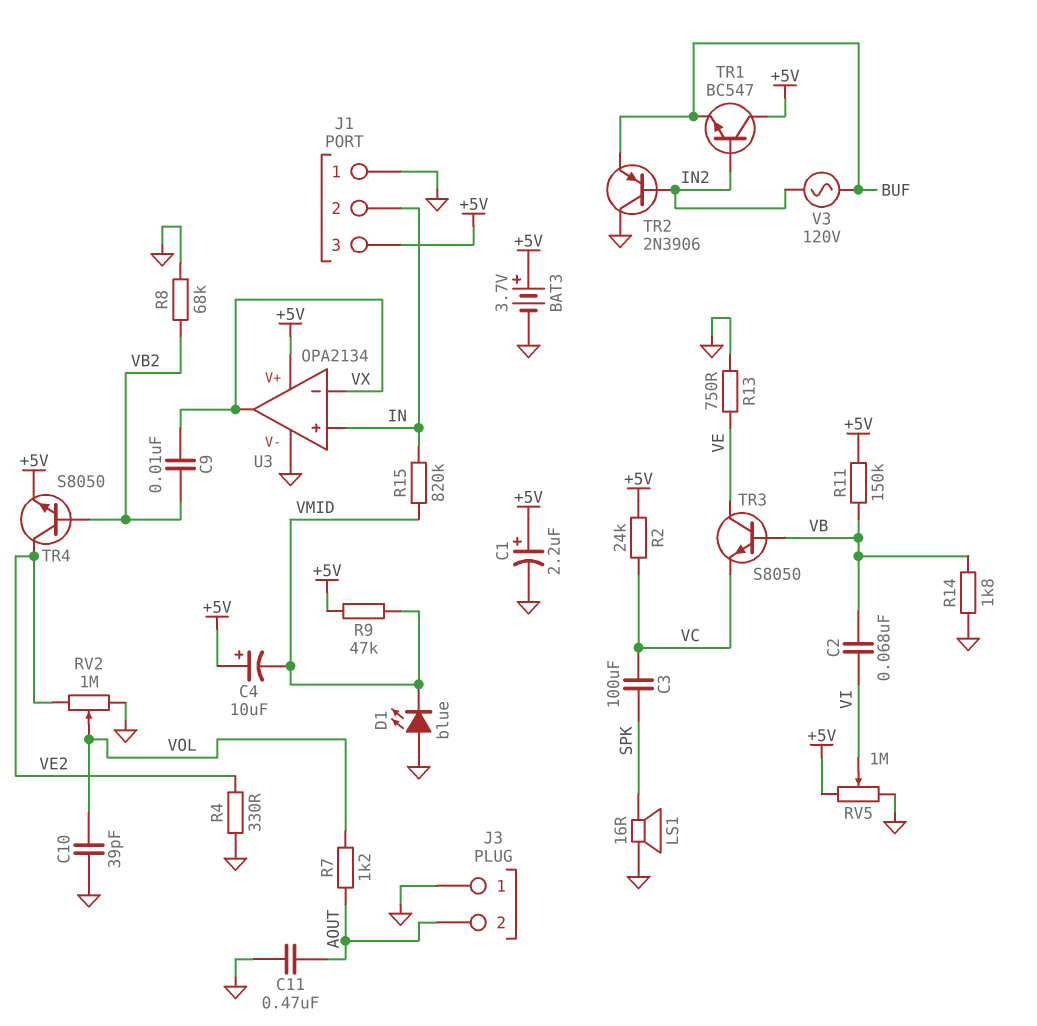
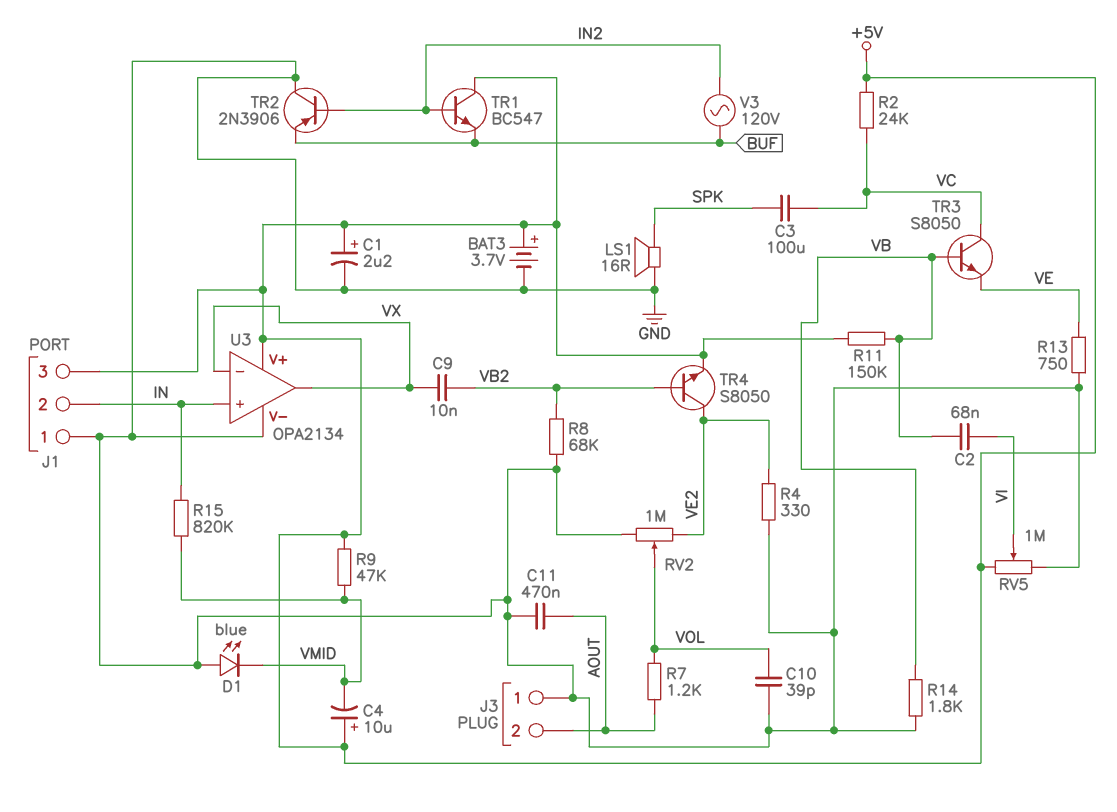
TR3: NPN S8050 (B VB, C VE, E VC) -> NPN S8050 (B VB, C VC, E VE)

